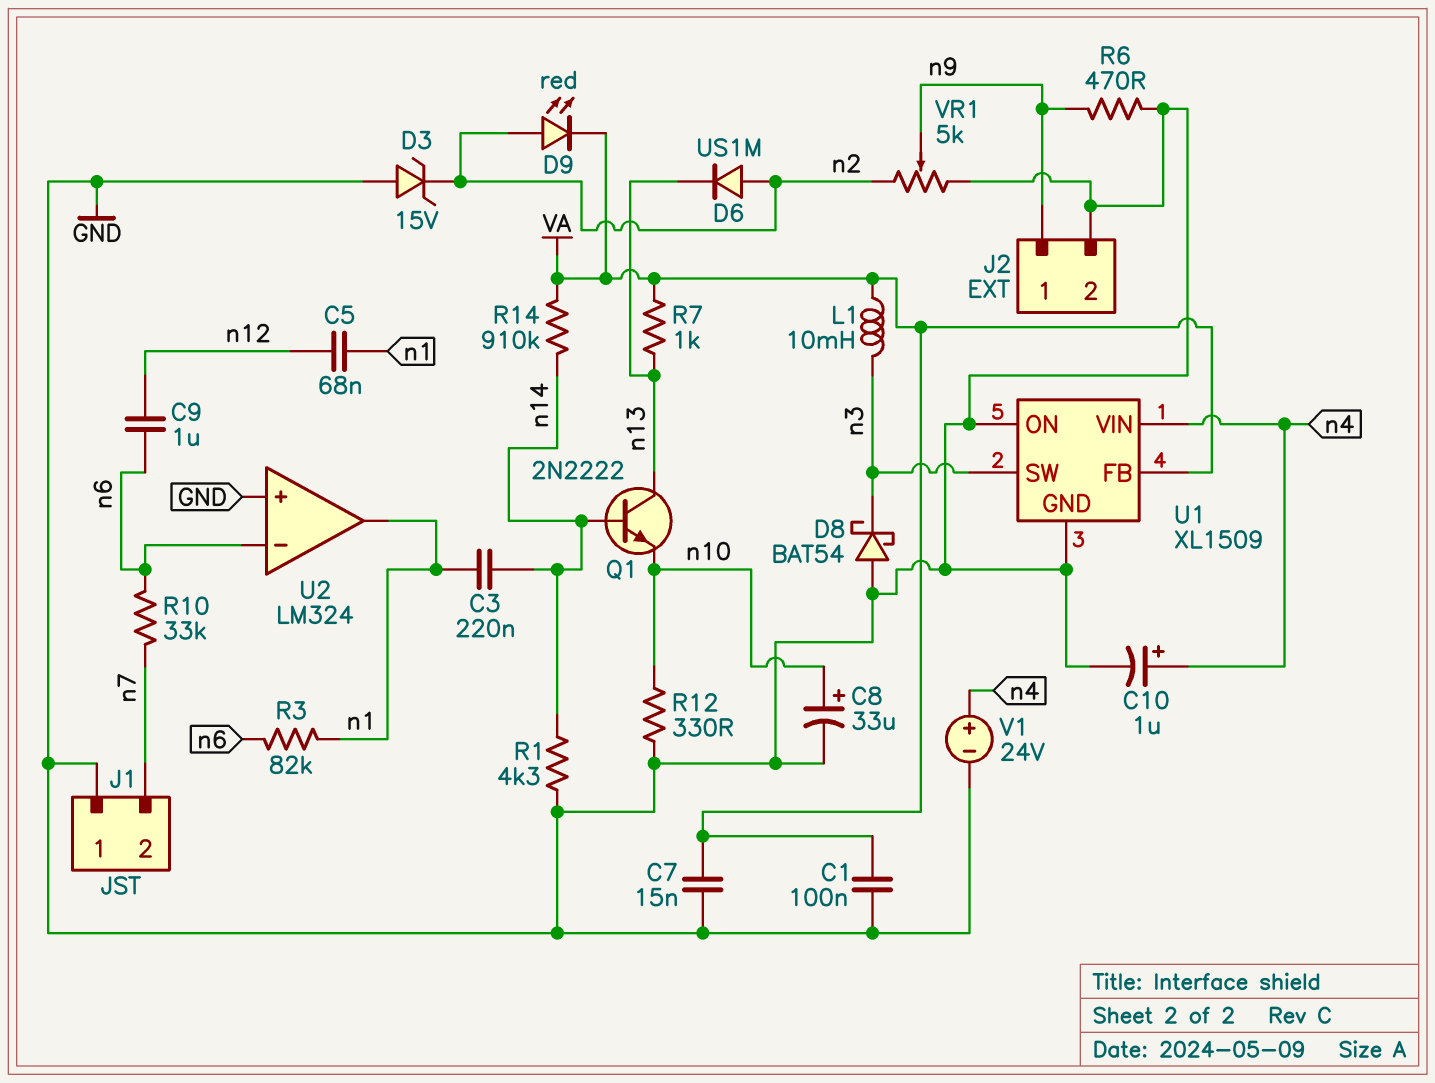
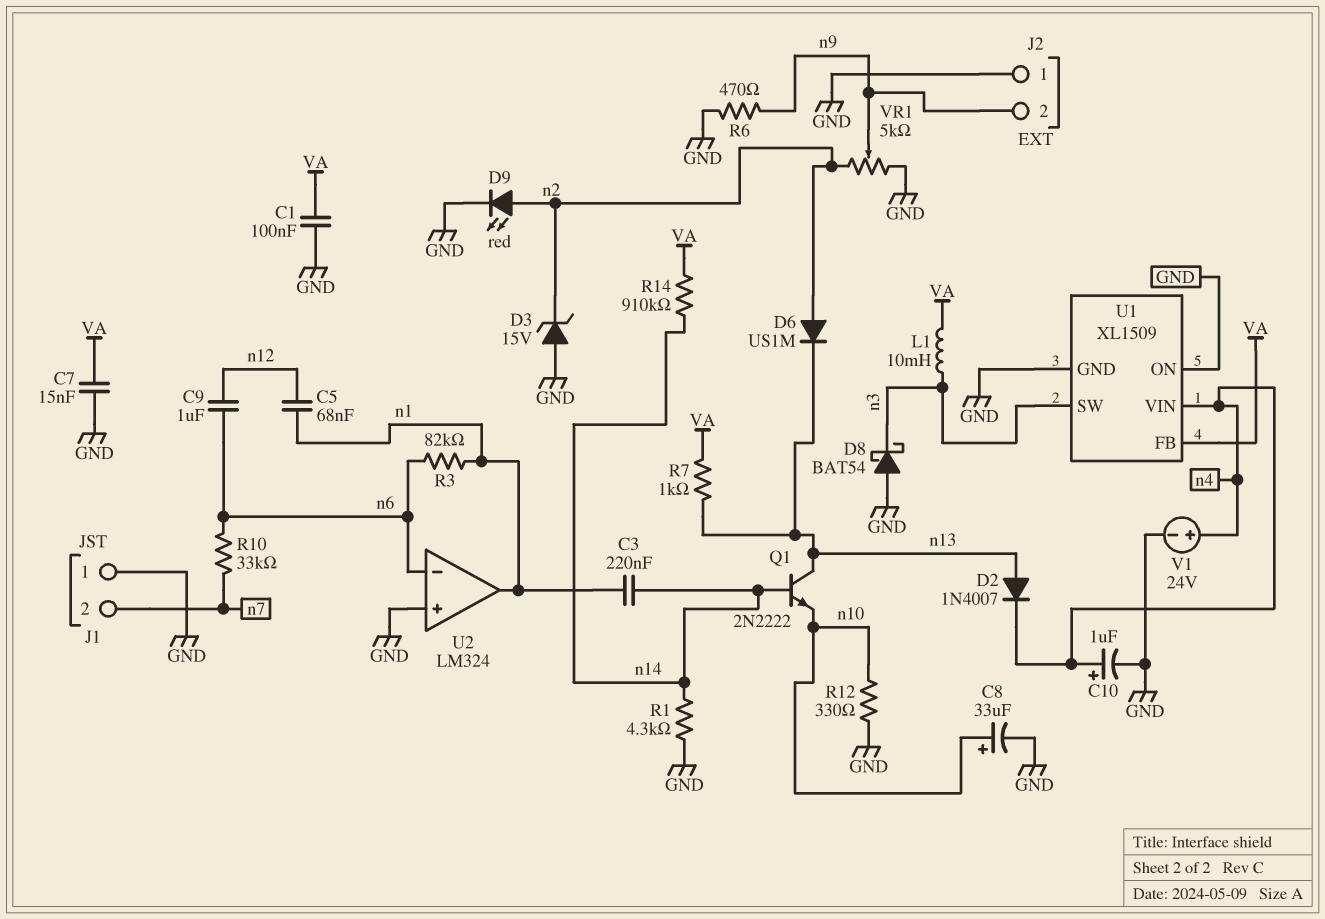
D2: none -> diode 1N4007 (A n13, K n4)
D9: LED red (A n2, K VA) -> LED red (A n2, K GND)
J2 pin 1: n9 -> GND
J2 pin 2: GND -> n9

